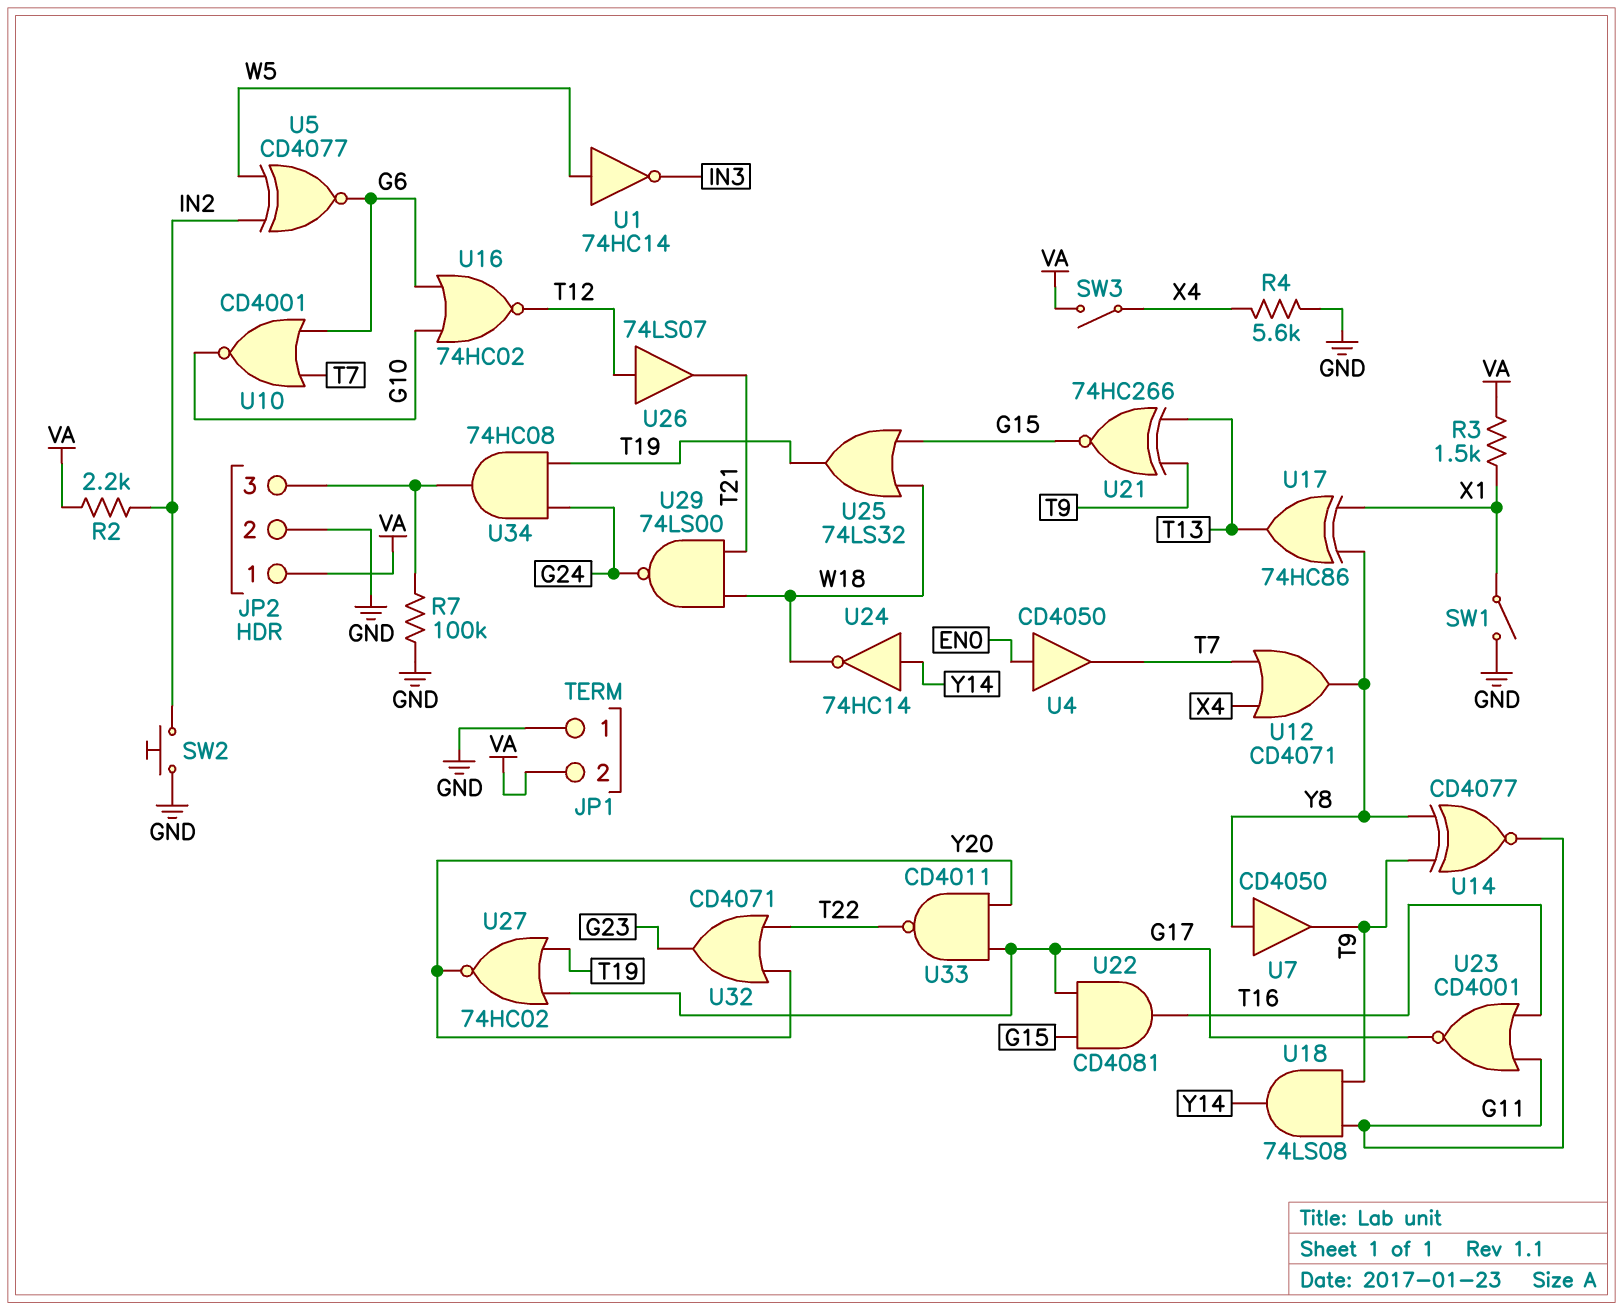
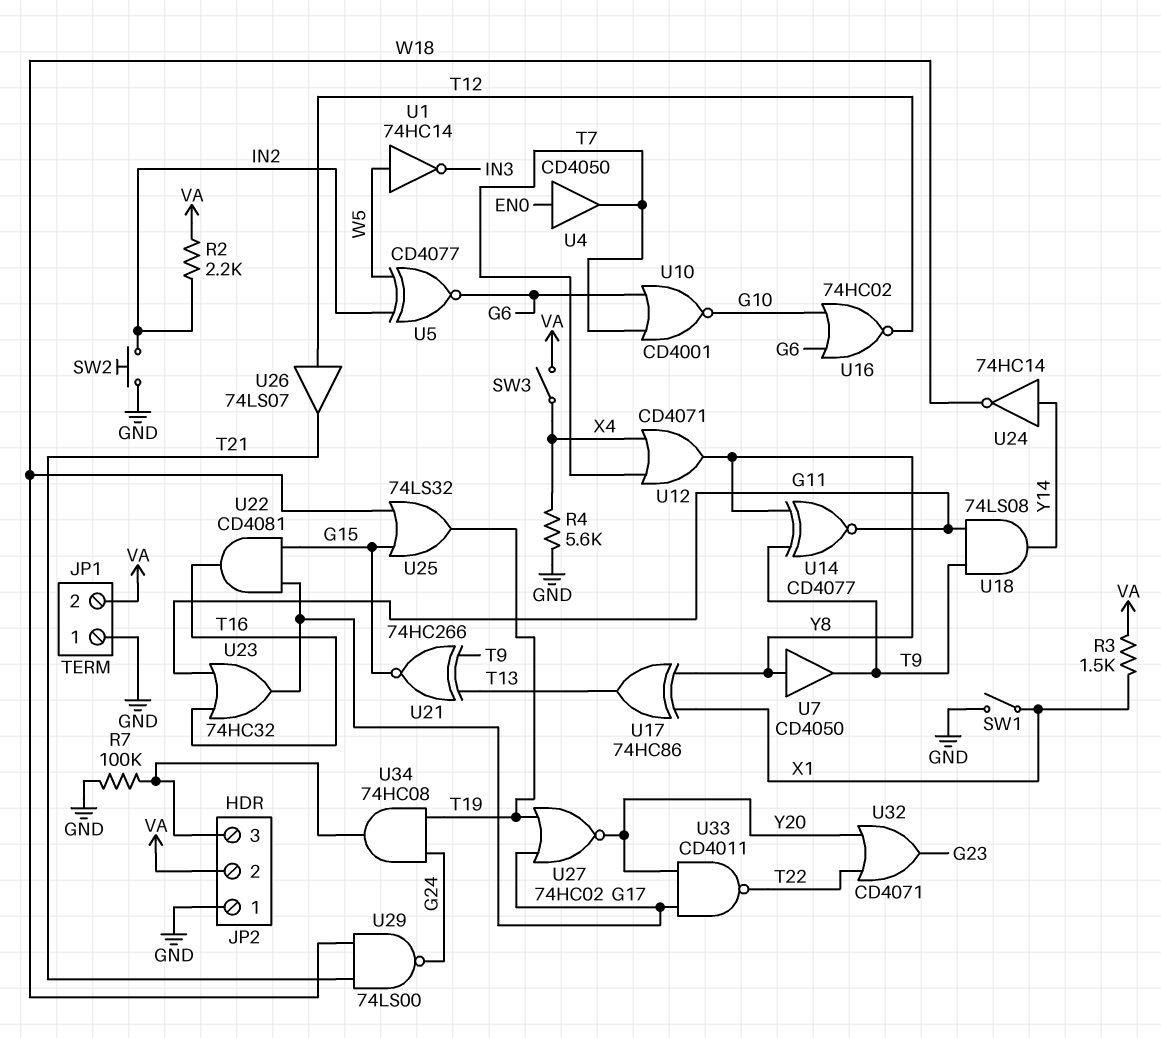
JP2 pin 1: VA -> GND
JP2 pin 2: GND -> VA
U23: NOR CD4001 (in G11, in T16, out G17) -> OR 74HC32 (in G11, in T16, out G17)

